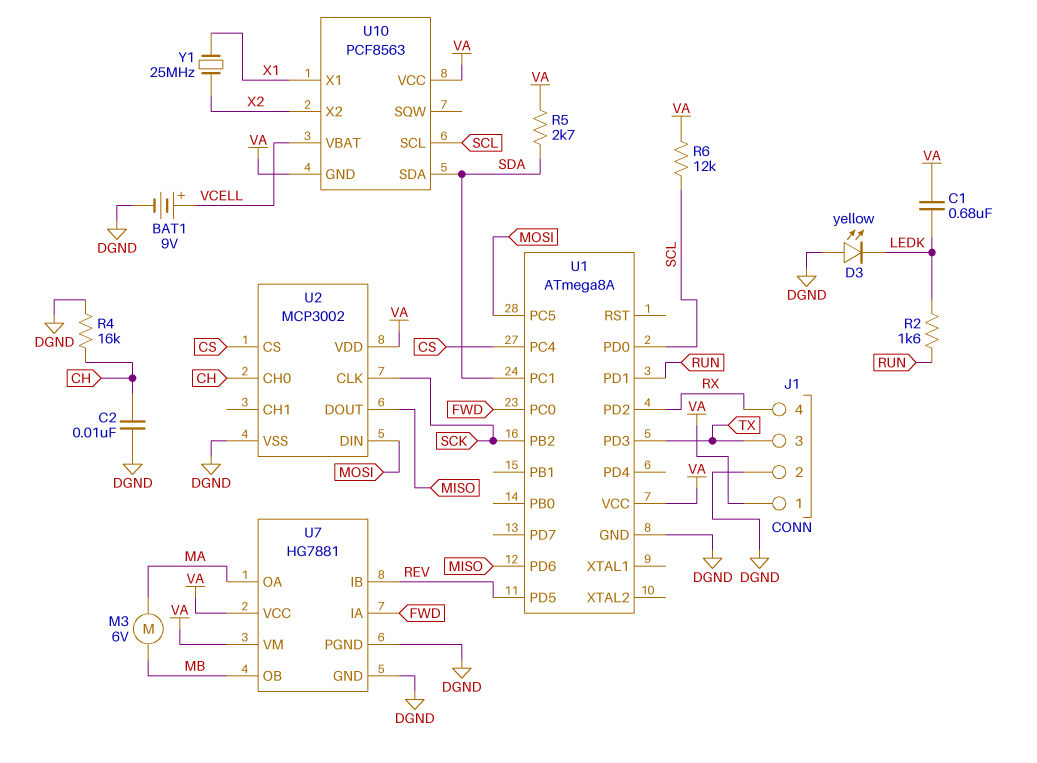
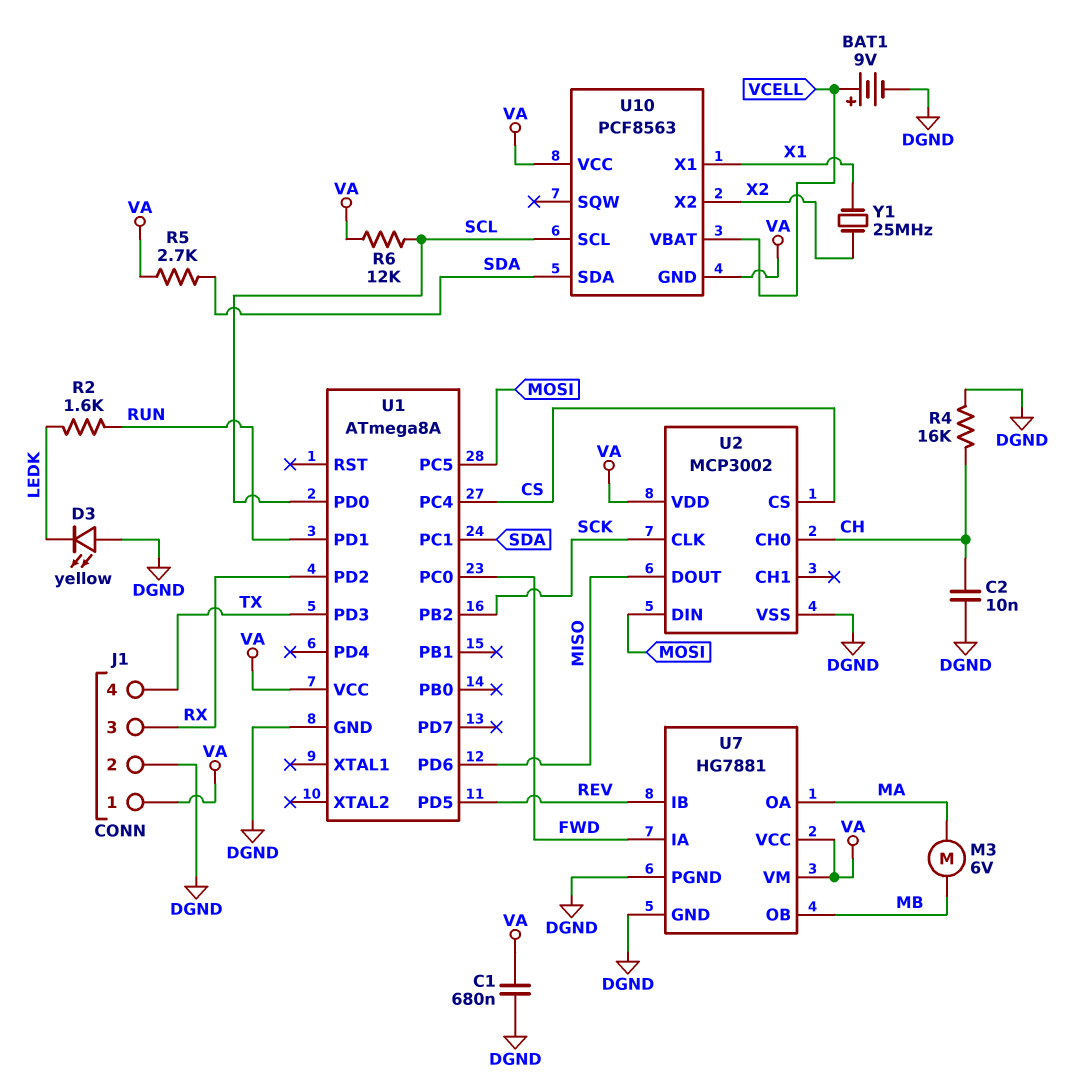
C1: 680nF (LEDK, VA) -> 680nF (DGND, VA)
J1 pin 3: TX -> RX
J1 pin 4: RX -> TX

